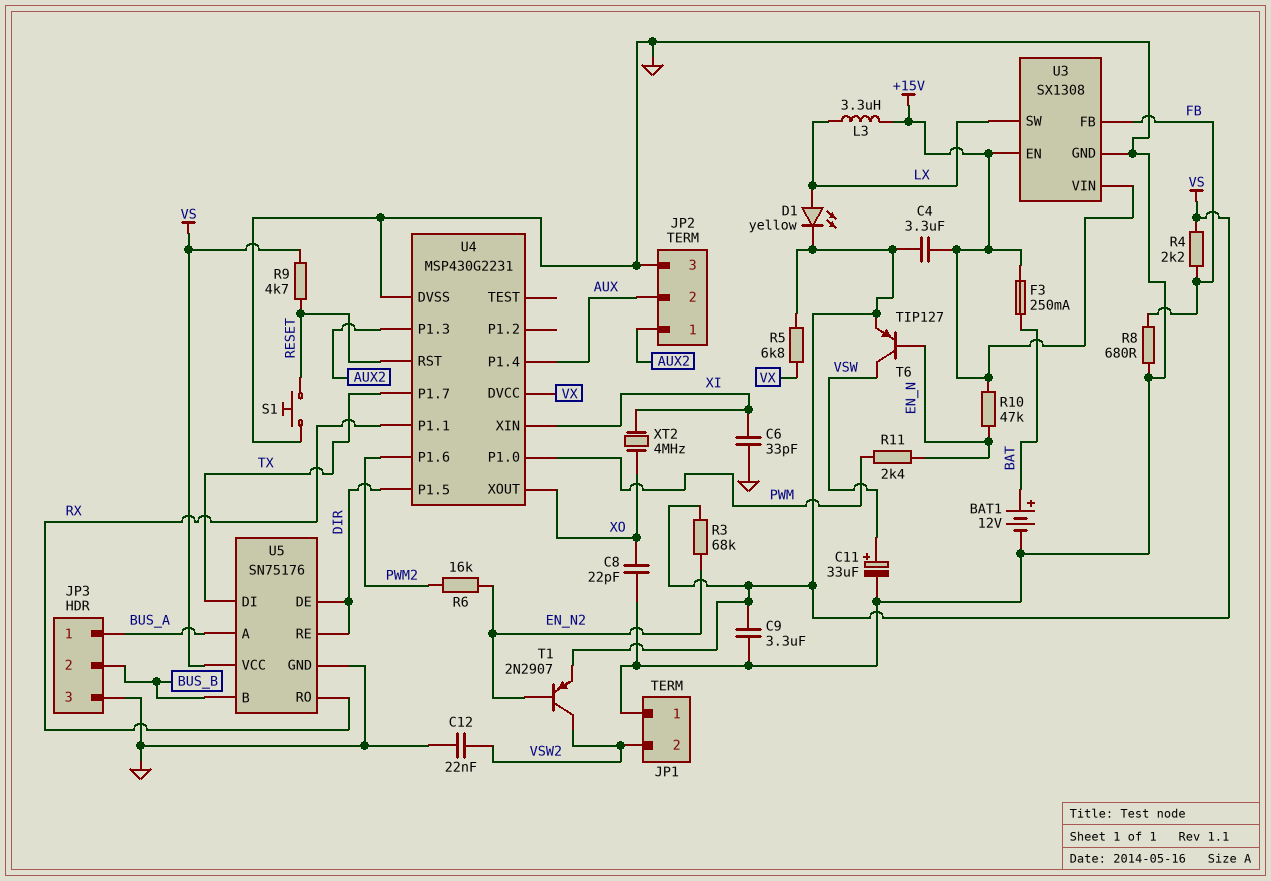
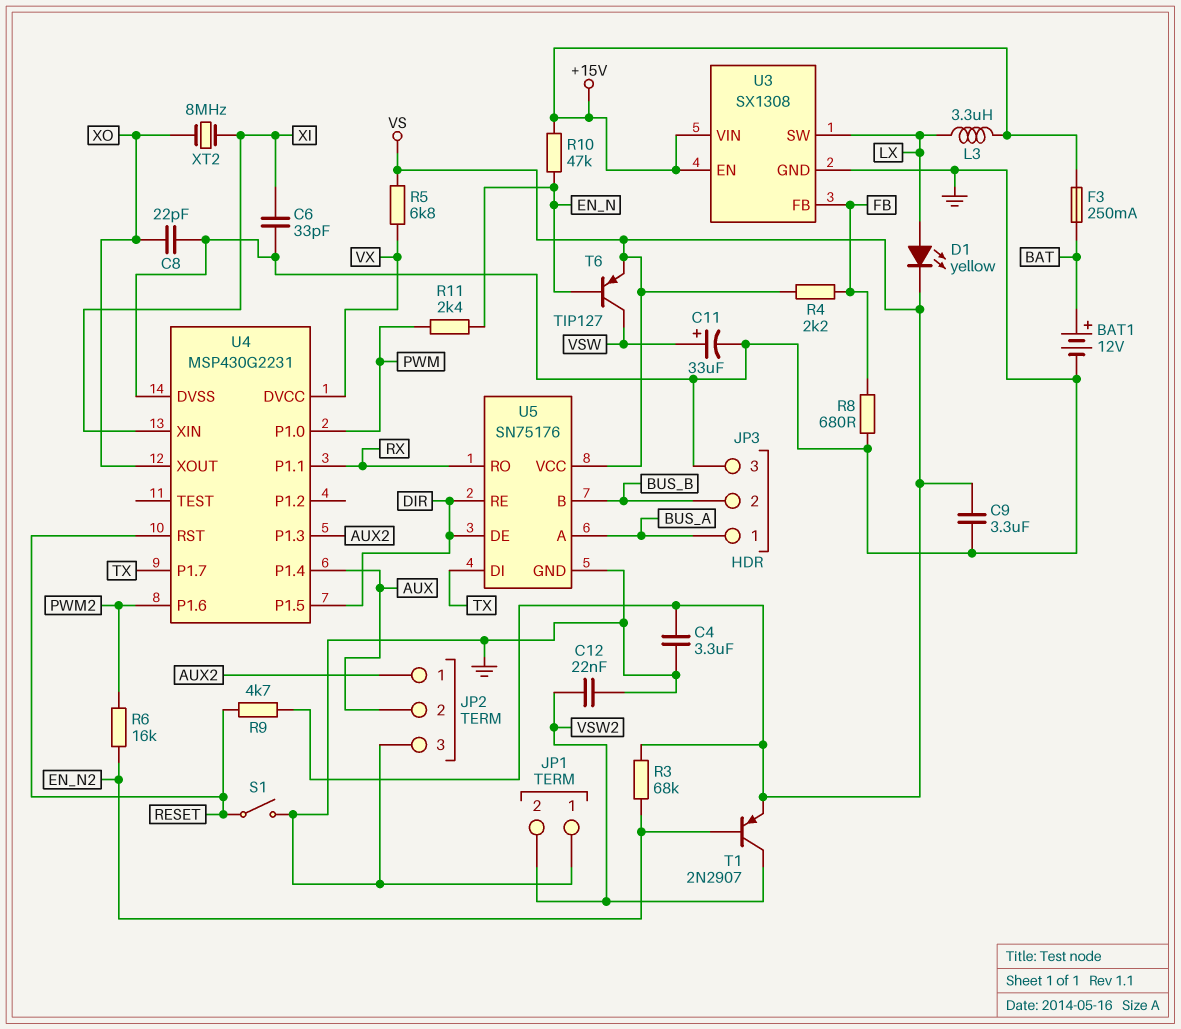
C4: 3.3uF (+15V, VS) -> 3.3uF (GND, VS)
S1: button (GND, RESET) -> switch (GND, RESET)
XT2: 4MHz (XI, XO) -> 8MHz (XI, XO)

